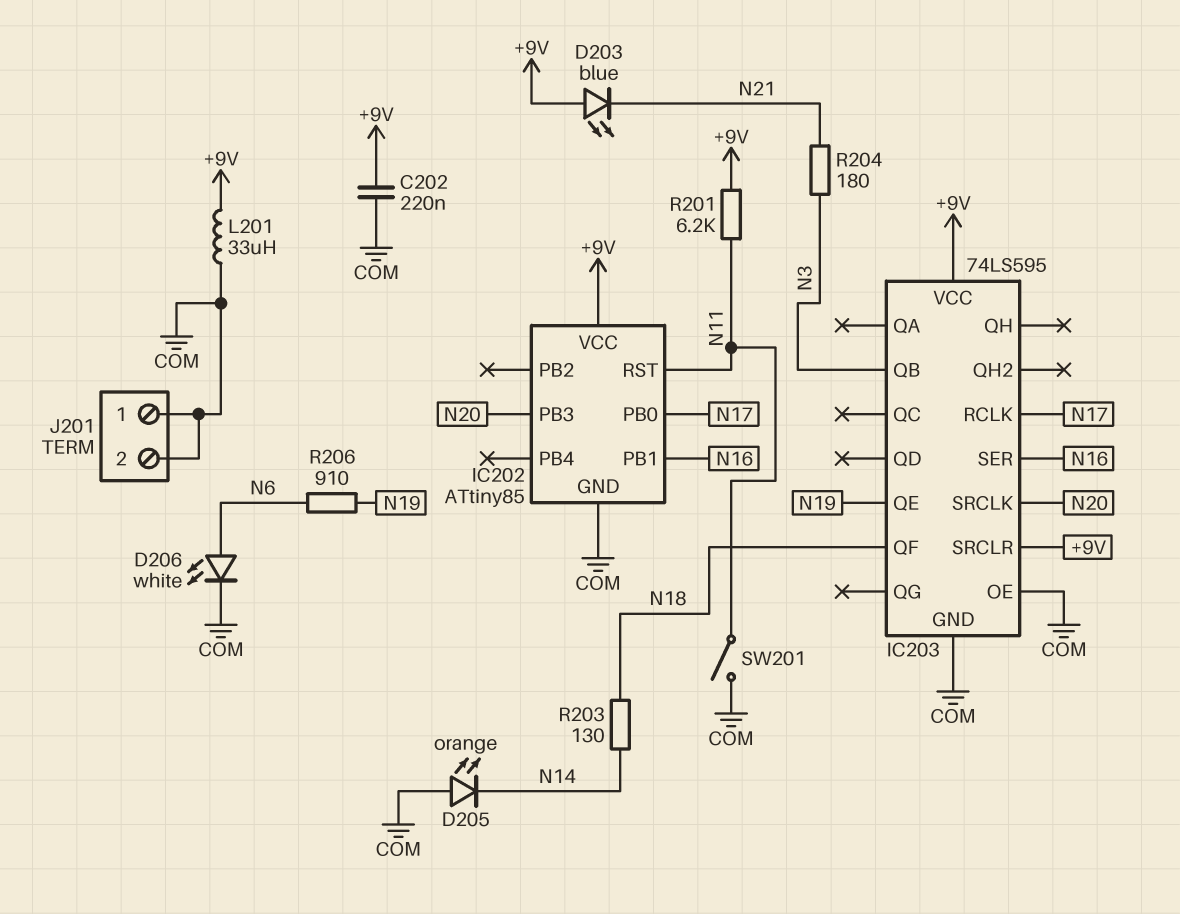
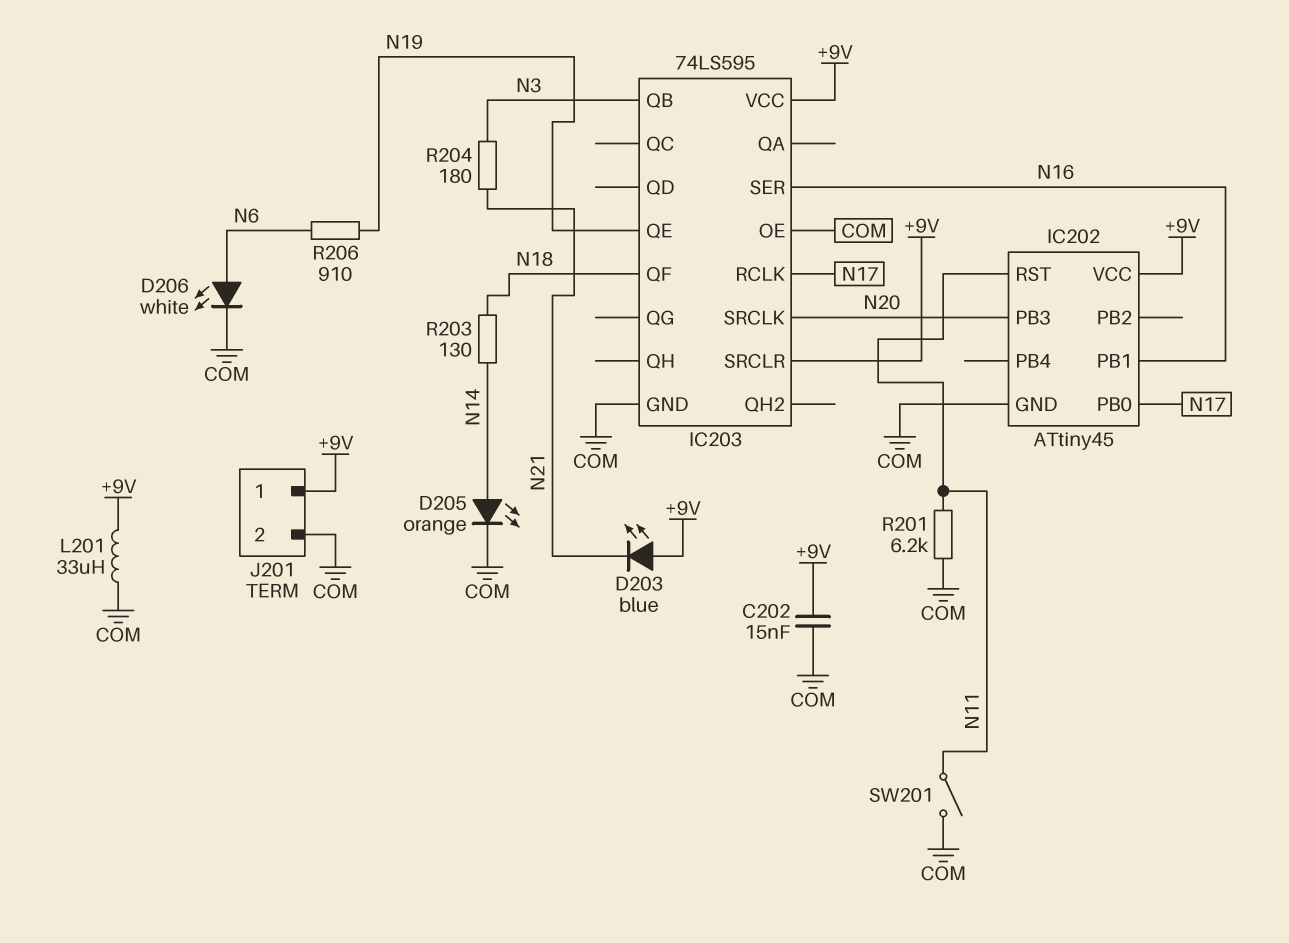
C202: 220nF (+9V, COM) -> 15nF (+9V, COM)
D205: LED orange (A COM, K N14) -> LED orange (A N14, K COM)
IC202: ATtiny85 -> ATtiny45
J201 pin 1: COM -> +9V
R201: 6.2k (+9V, N11) -> 6.2k (COM, N11)

